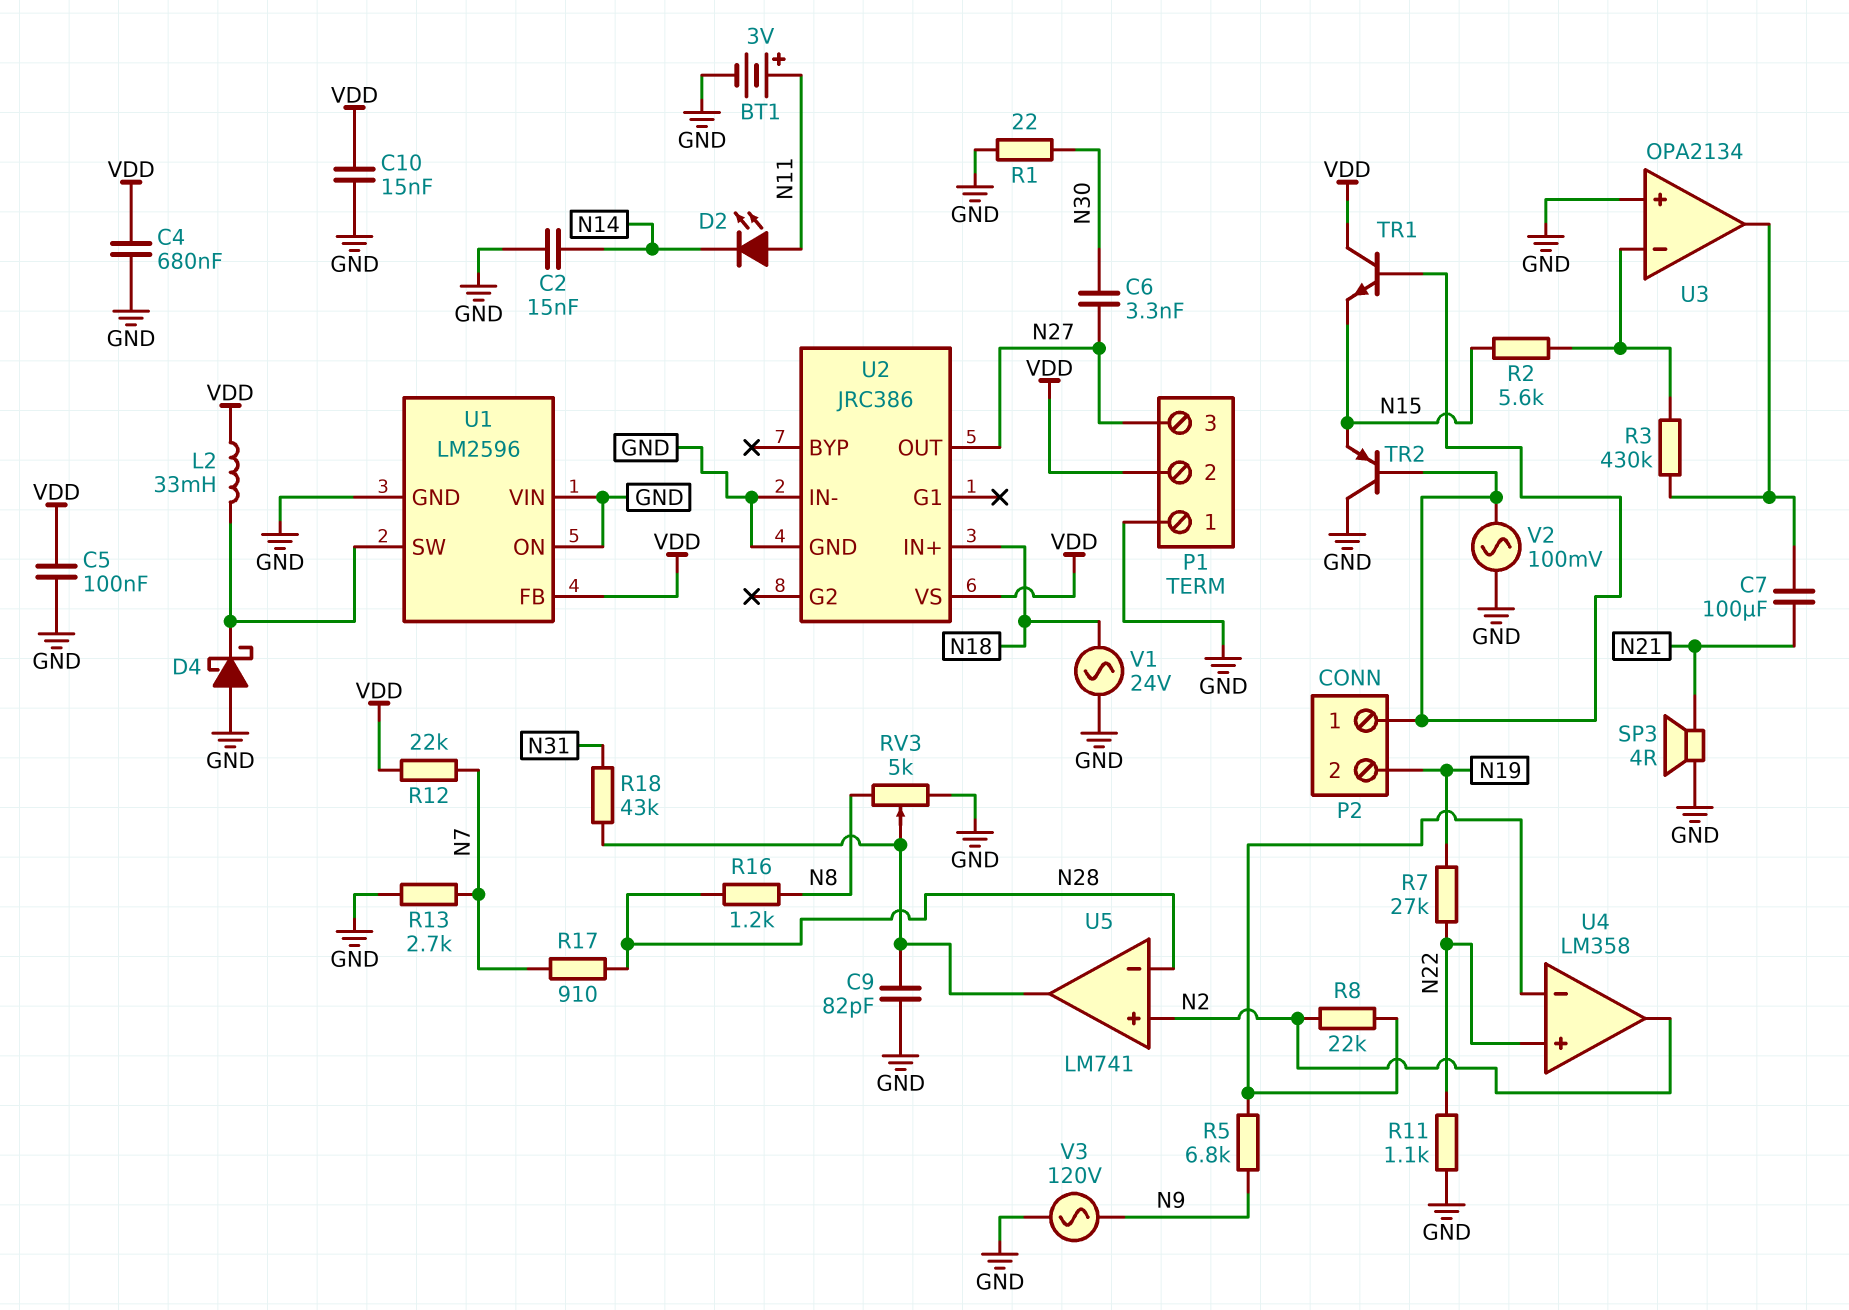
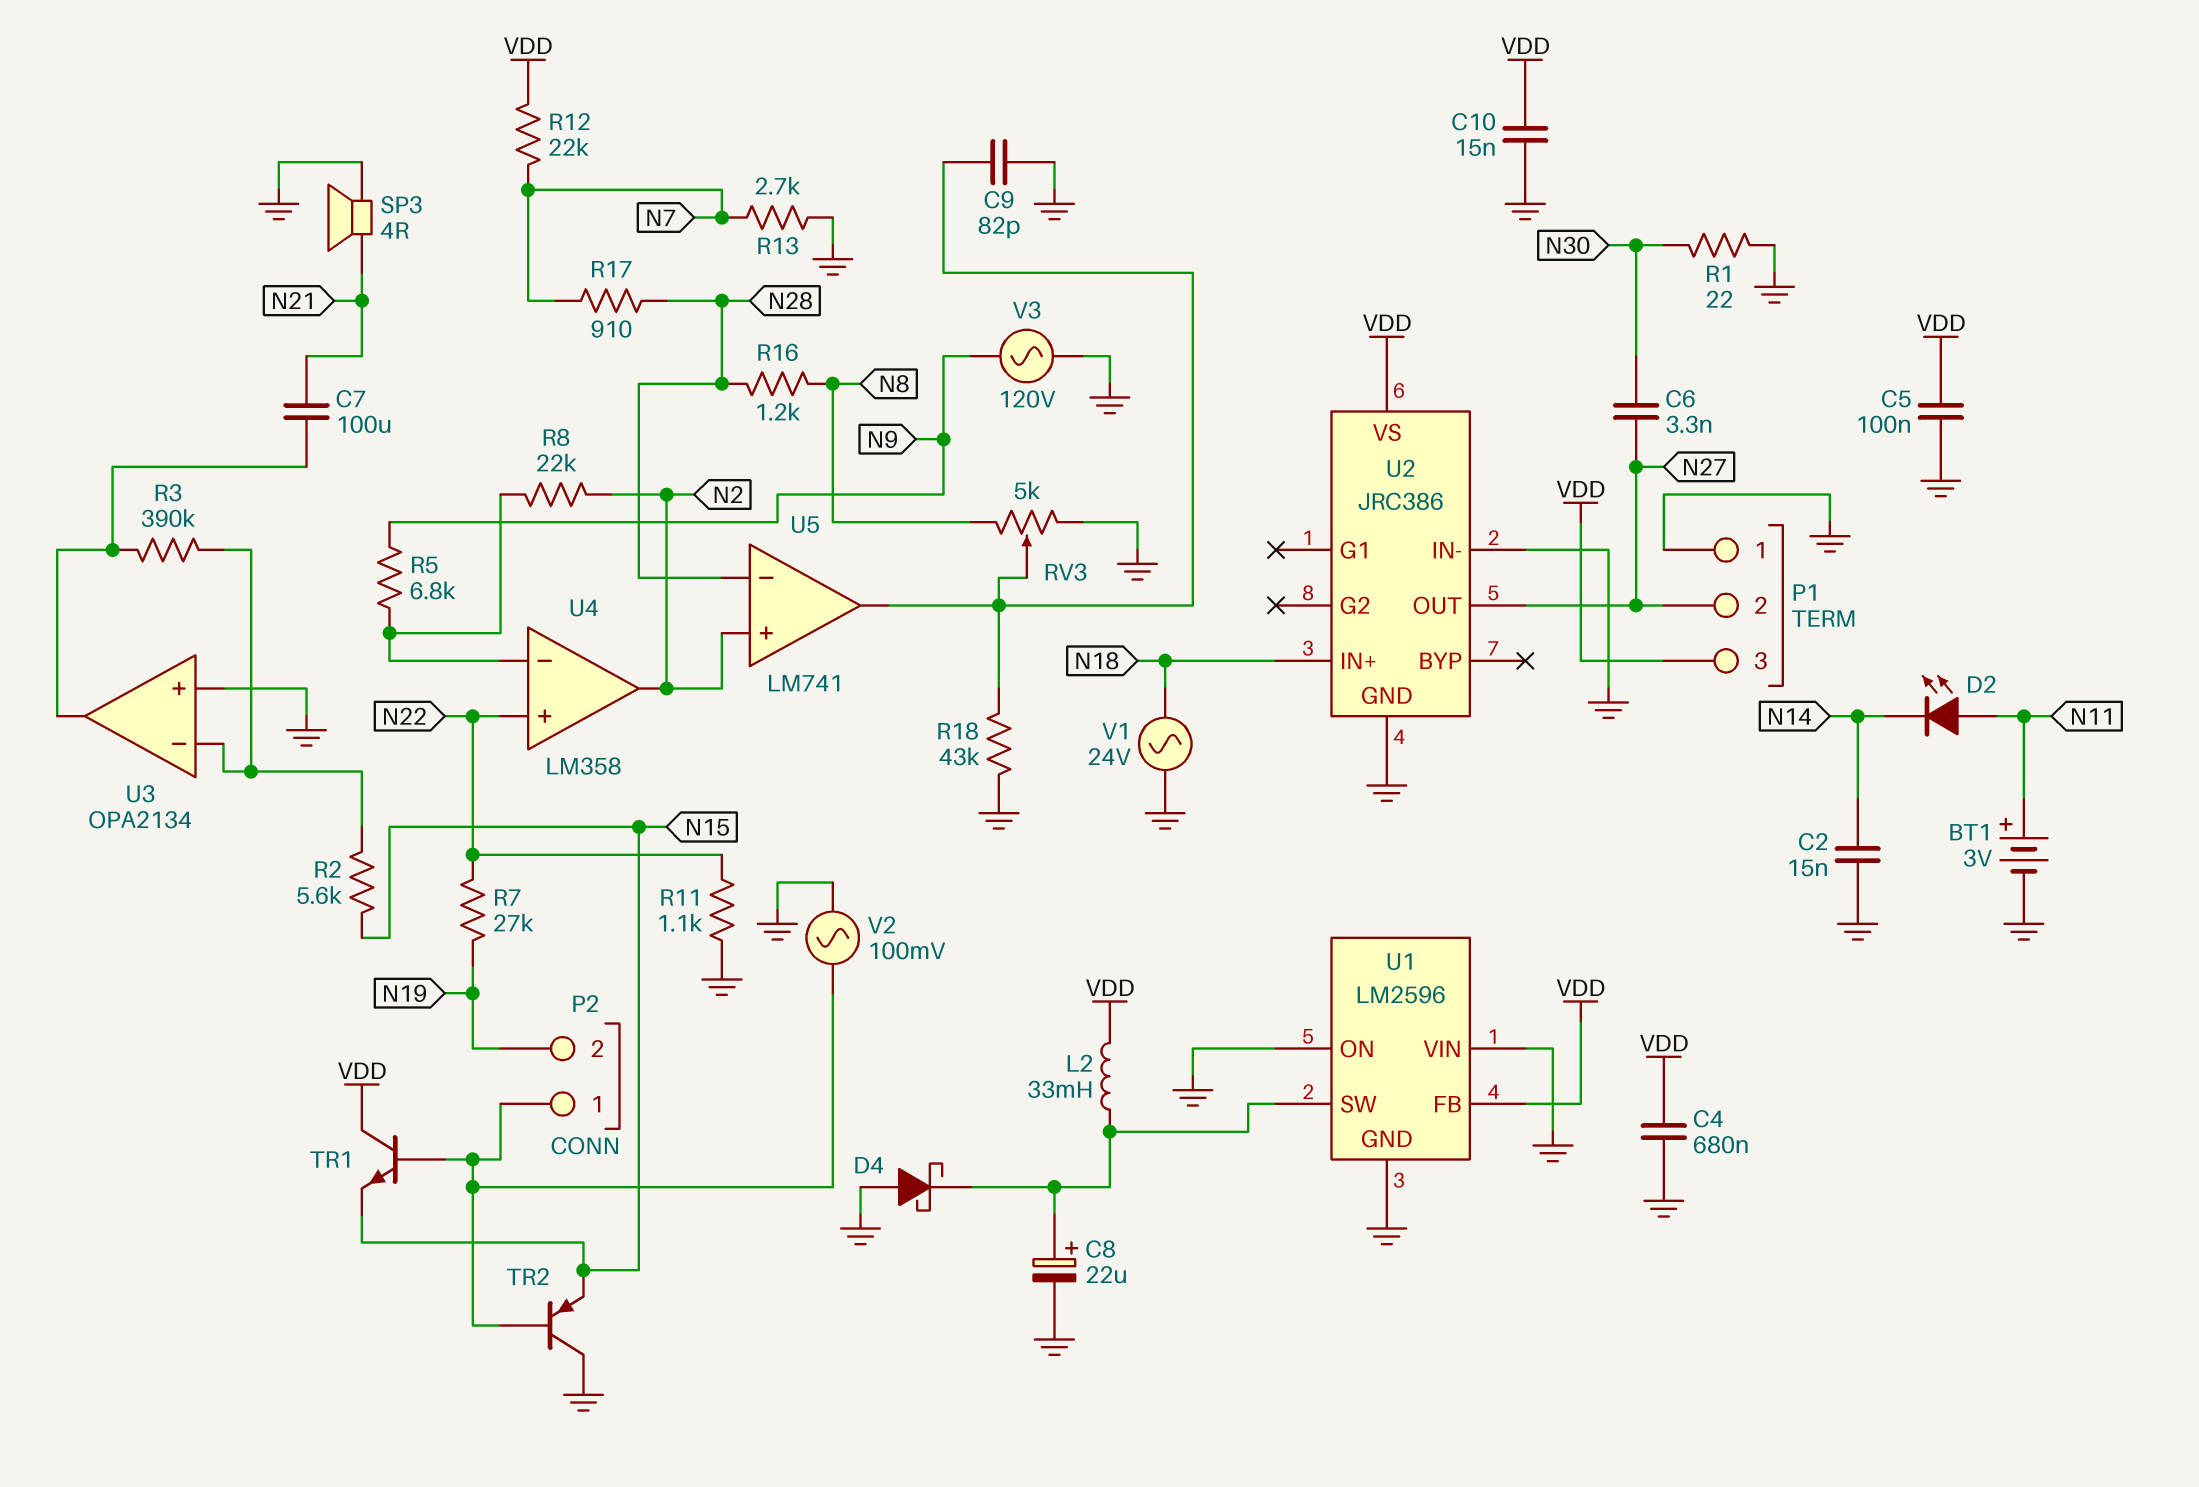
C8: none -> 22uF (plus U1/SW, minus GND)
P1 pin 2: VDD -> N27
P1 pin 3: N27 -> VDD
R3: 430k (U3/in-, U3/out) -> 390k (U3/in-, U3/out)
R18: 43k (N31, U5/out) -> 43k (GND, U5/out)

